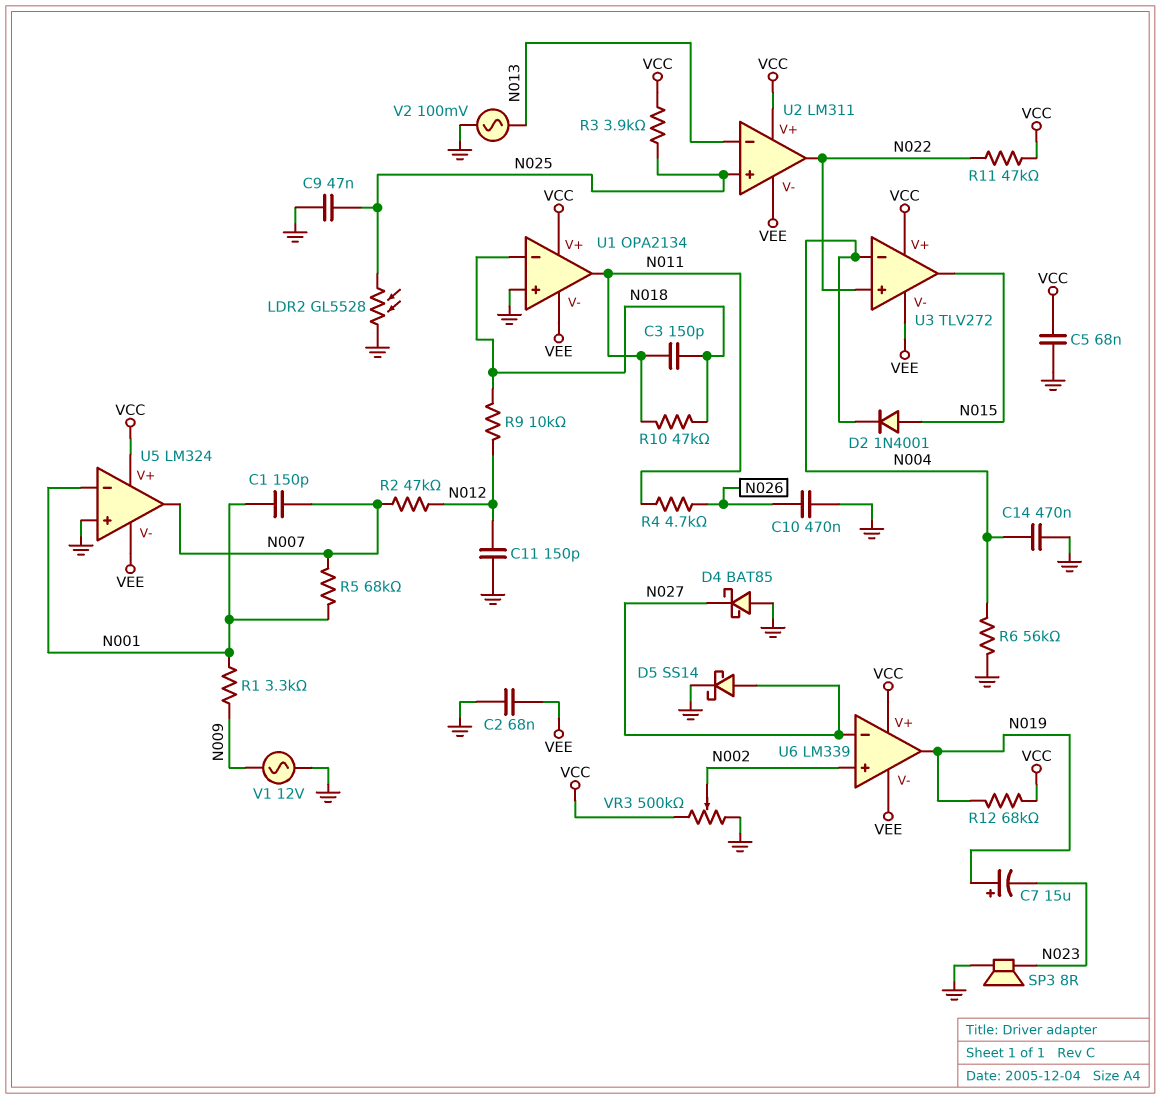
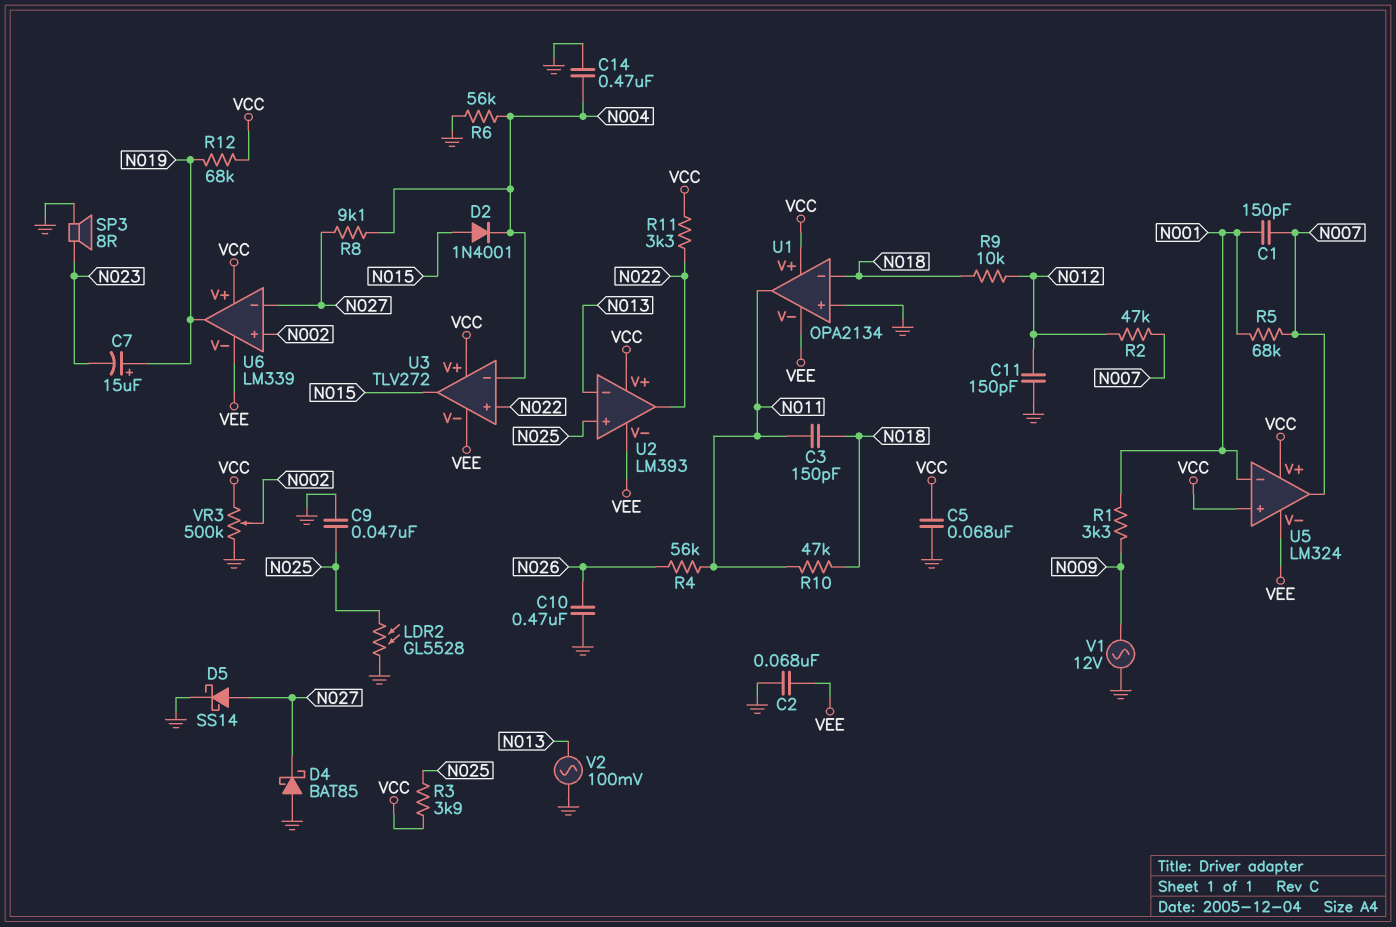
R4: 4.7k (N011, N026) -> 56k (N011, N026)
R8: none -> 9.1k (N004, N027)
R11: 47k (N022, VCC) -> 3.3k (N022, VCC)
U2: LM311 -> LM393
U5 pin in+: GND -> VCC

